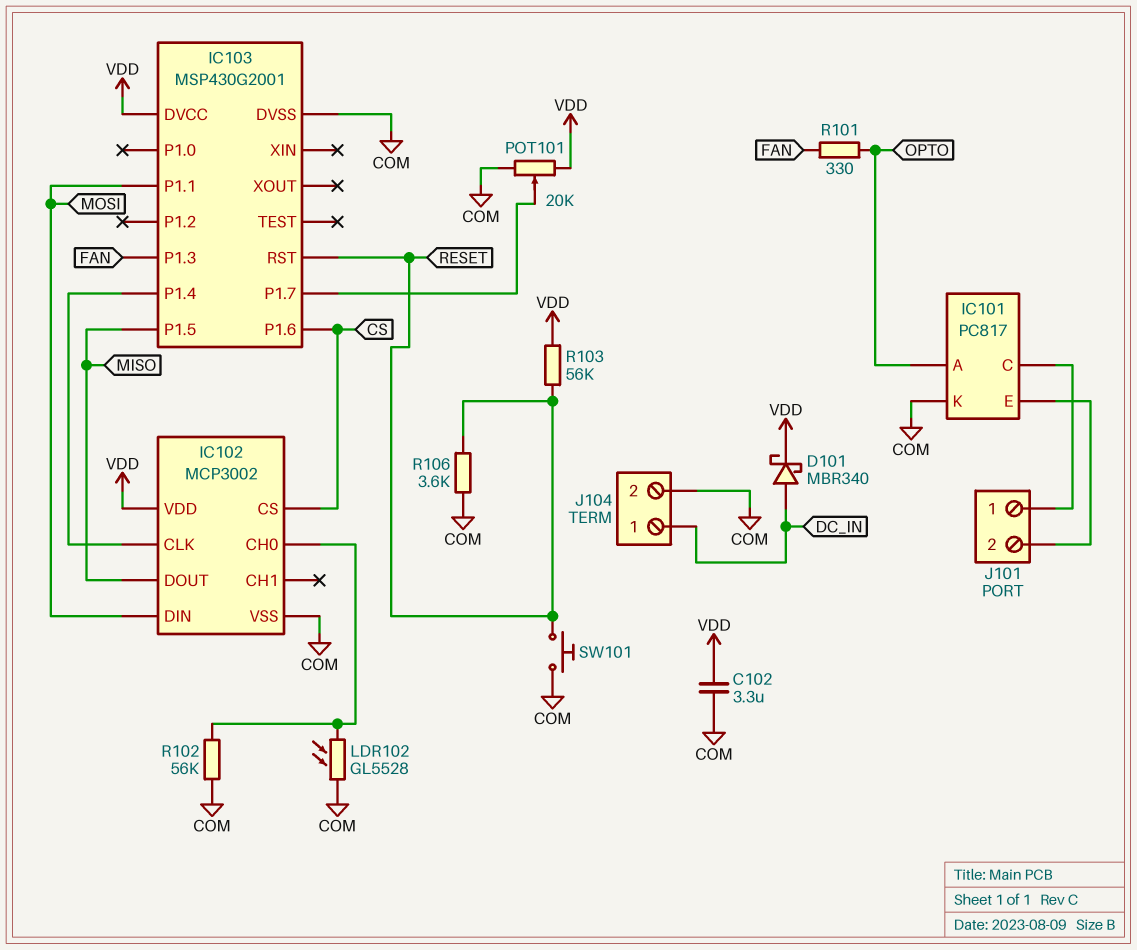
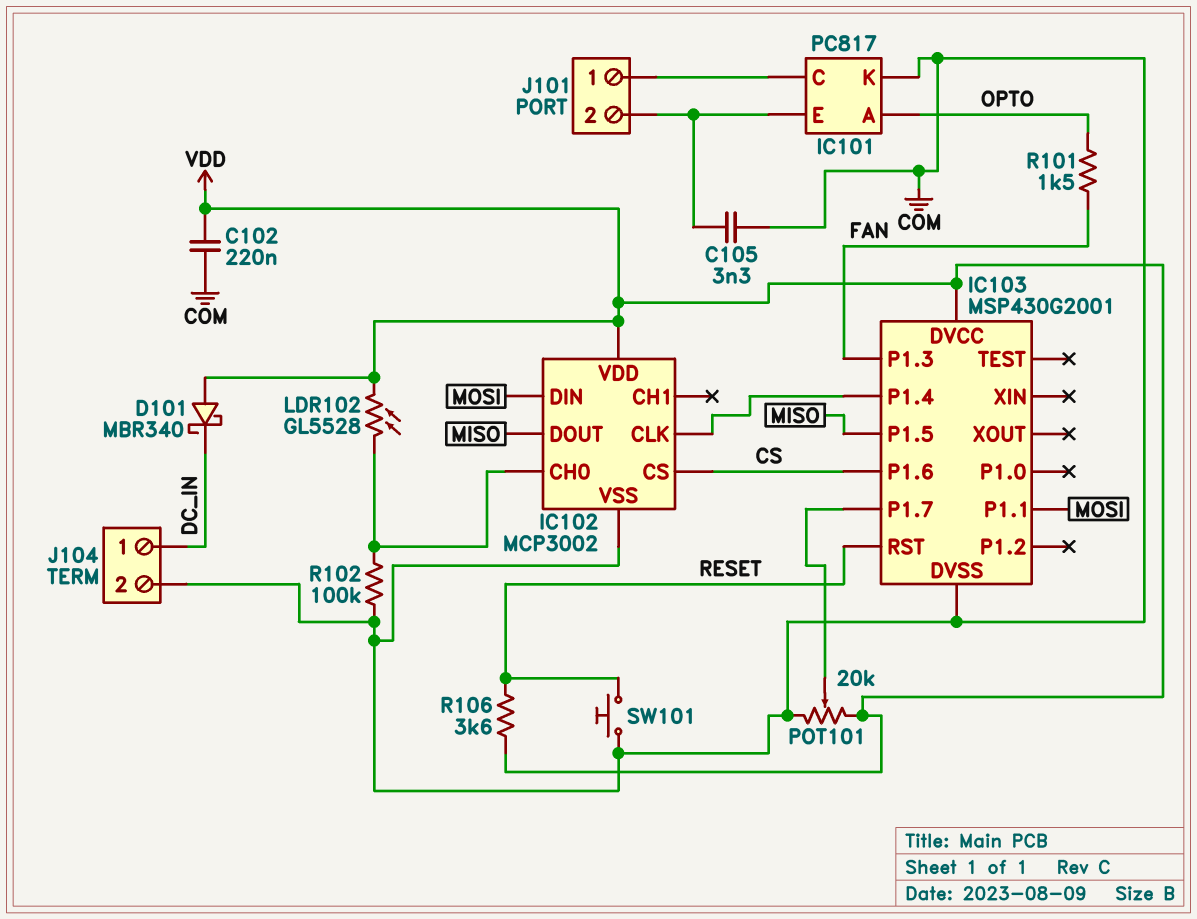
C102: 3.3uF (COM, VDD) -> 220nF (COM, VDD)
C105: none -> 3.3nF (COM, IC101/E)
D101: schottky MBR340 (A DC_IN, K VDD) -> schottky MBR340 (A VDD, K DC_IN)
LDR102: GL5528 (COM, IC102/CH0) -> GL5528 (IC102/CH0, VDD)
R101: 330 (FAN, OPTO) -> 1.5k (FAN, OPTO)
R102: 56k (COM, IC102/CH0) -> 100k (COM, IC102/CH0)
R103: 56k (RESET, VDD) -> none
R106: 3.6k (COM, RESET) -> 3.6k (RESET, VDD)

